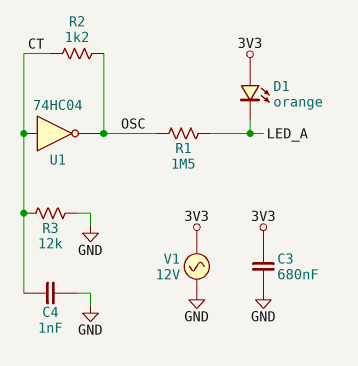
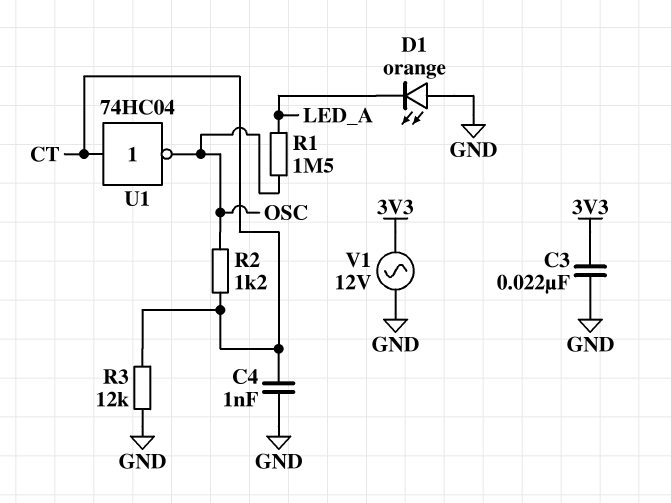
C3: 680nF (3V3, GND) -> 22nF (3V3, GND)
D1: LED orange (A 3V3, K LED_A) -> LED orange (A GND, K LED_A)

